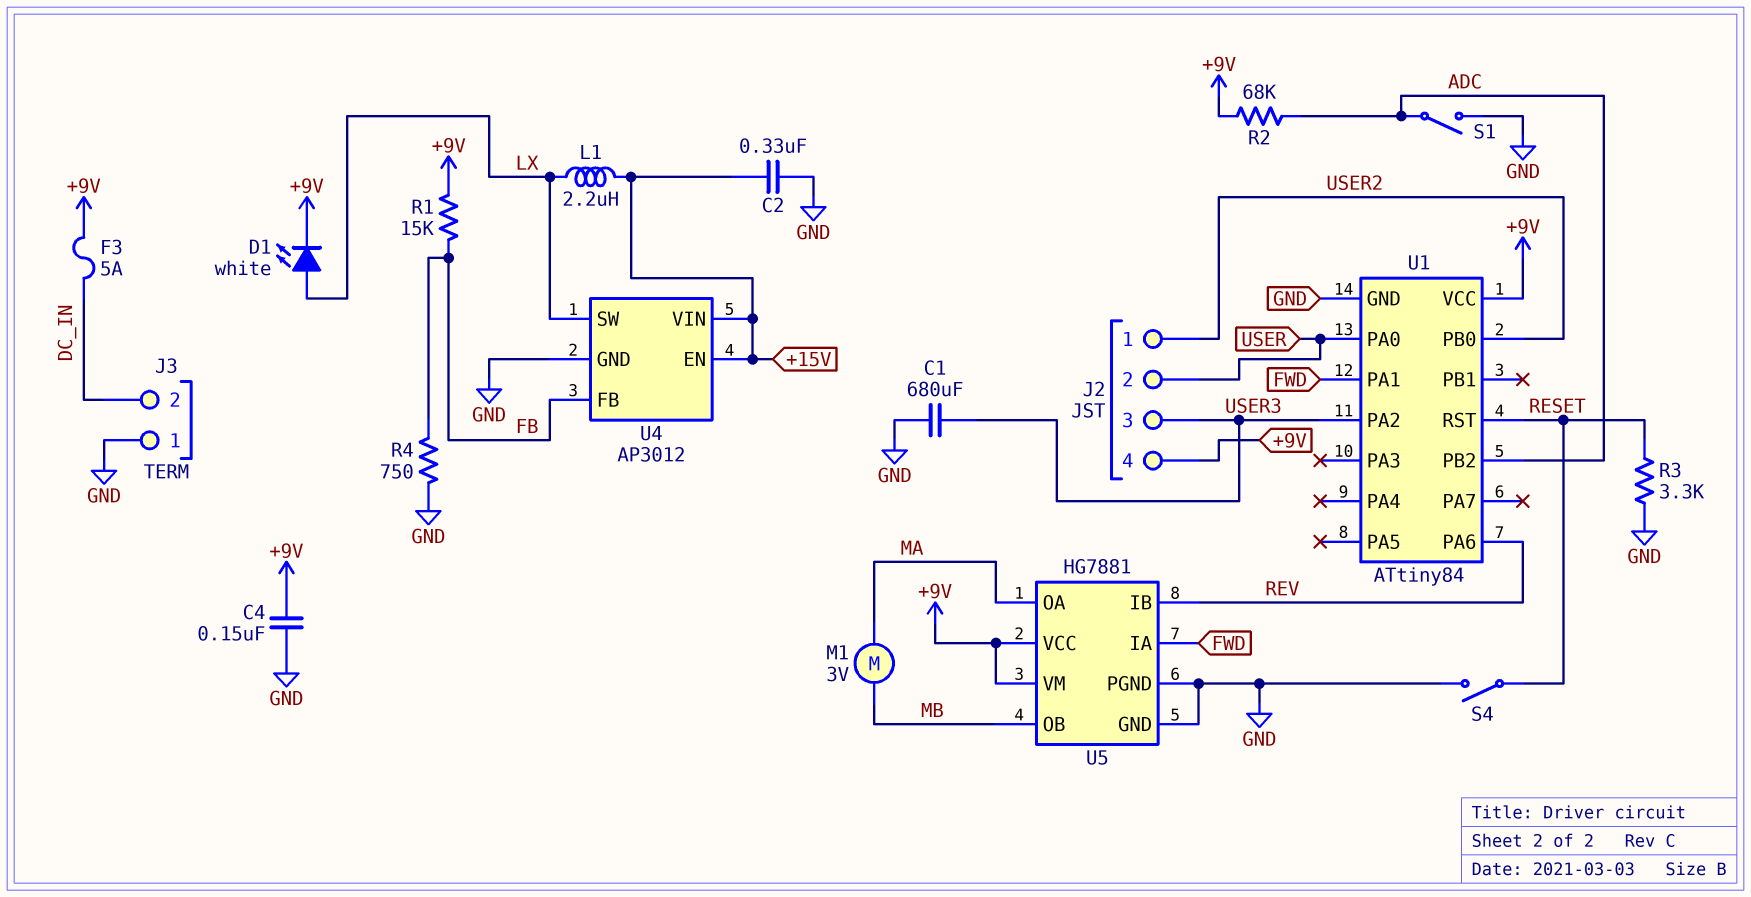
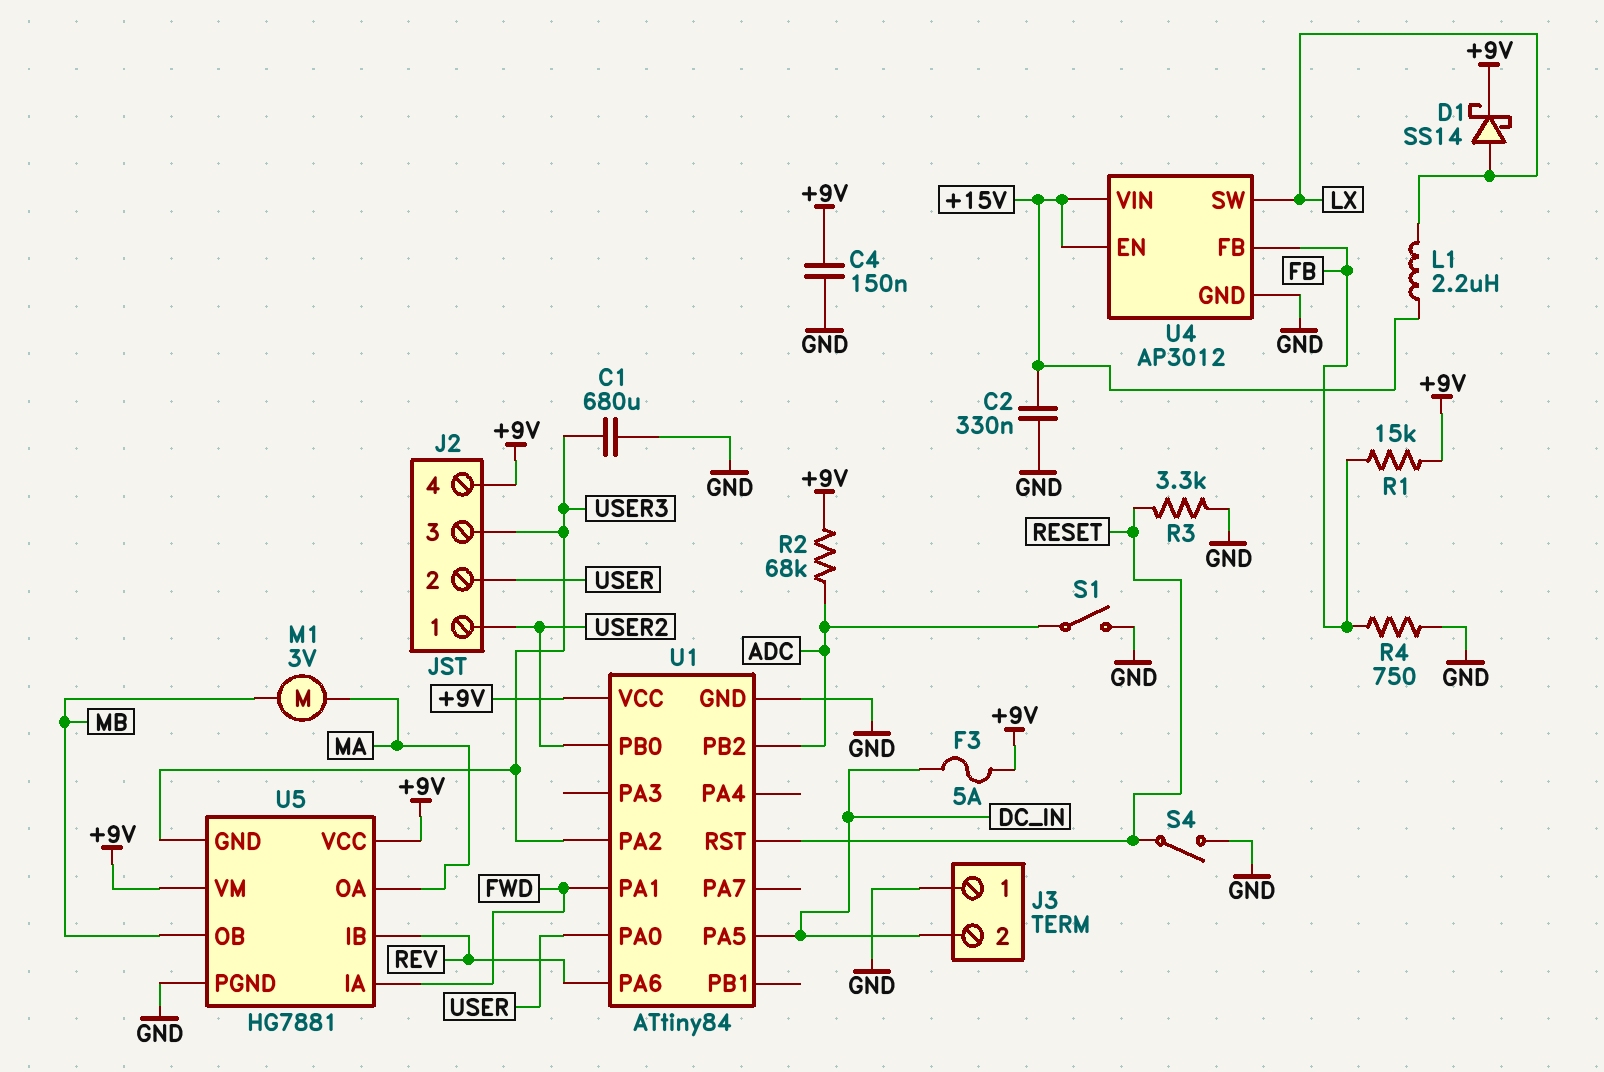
D1: LED white (A LX, K +9V) -> schottky SS14 (A LX, K +9V)
U1 pin PA5: none -> DC_IN
U5 pin GND: GND -> USER3

